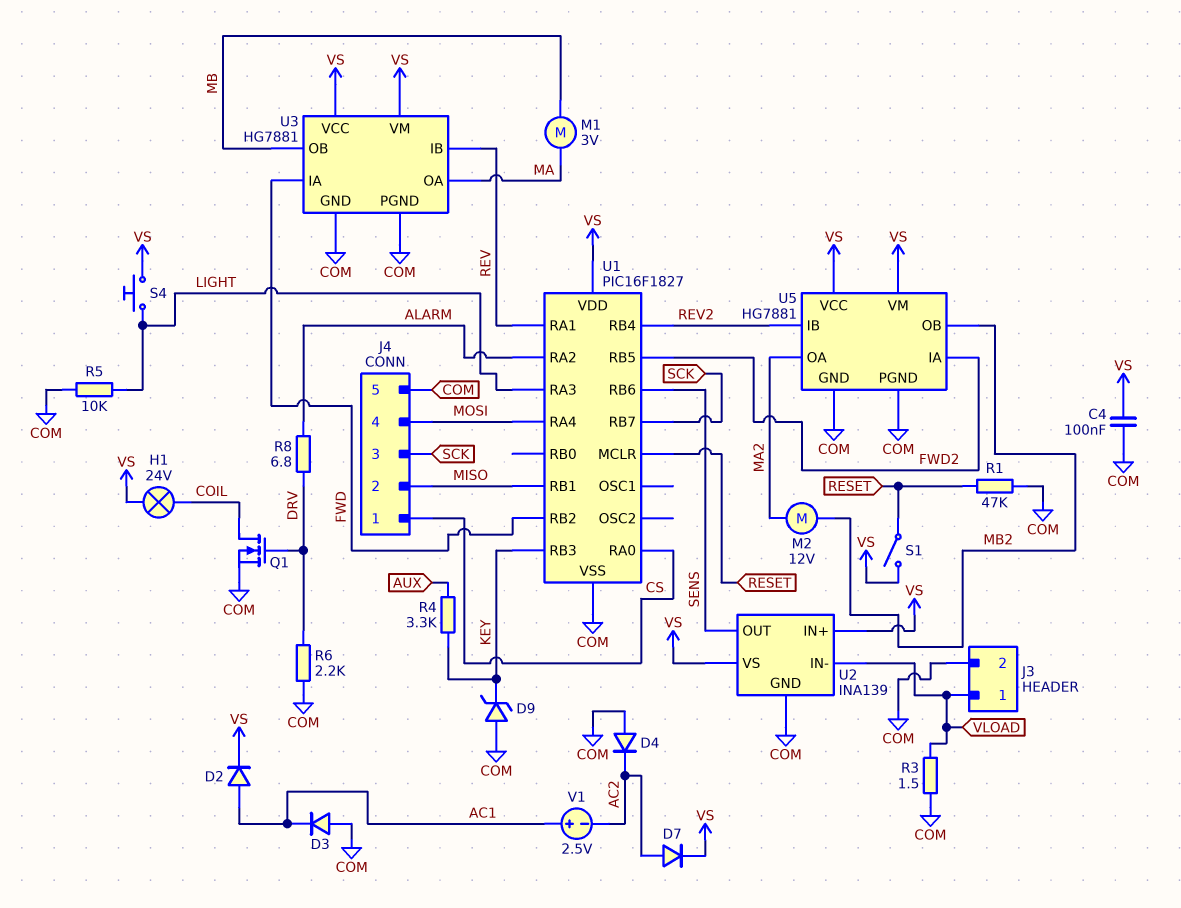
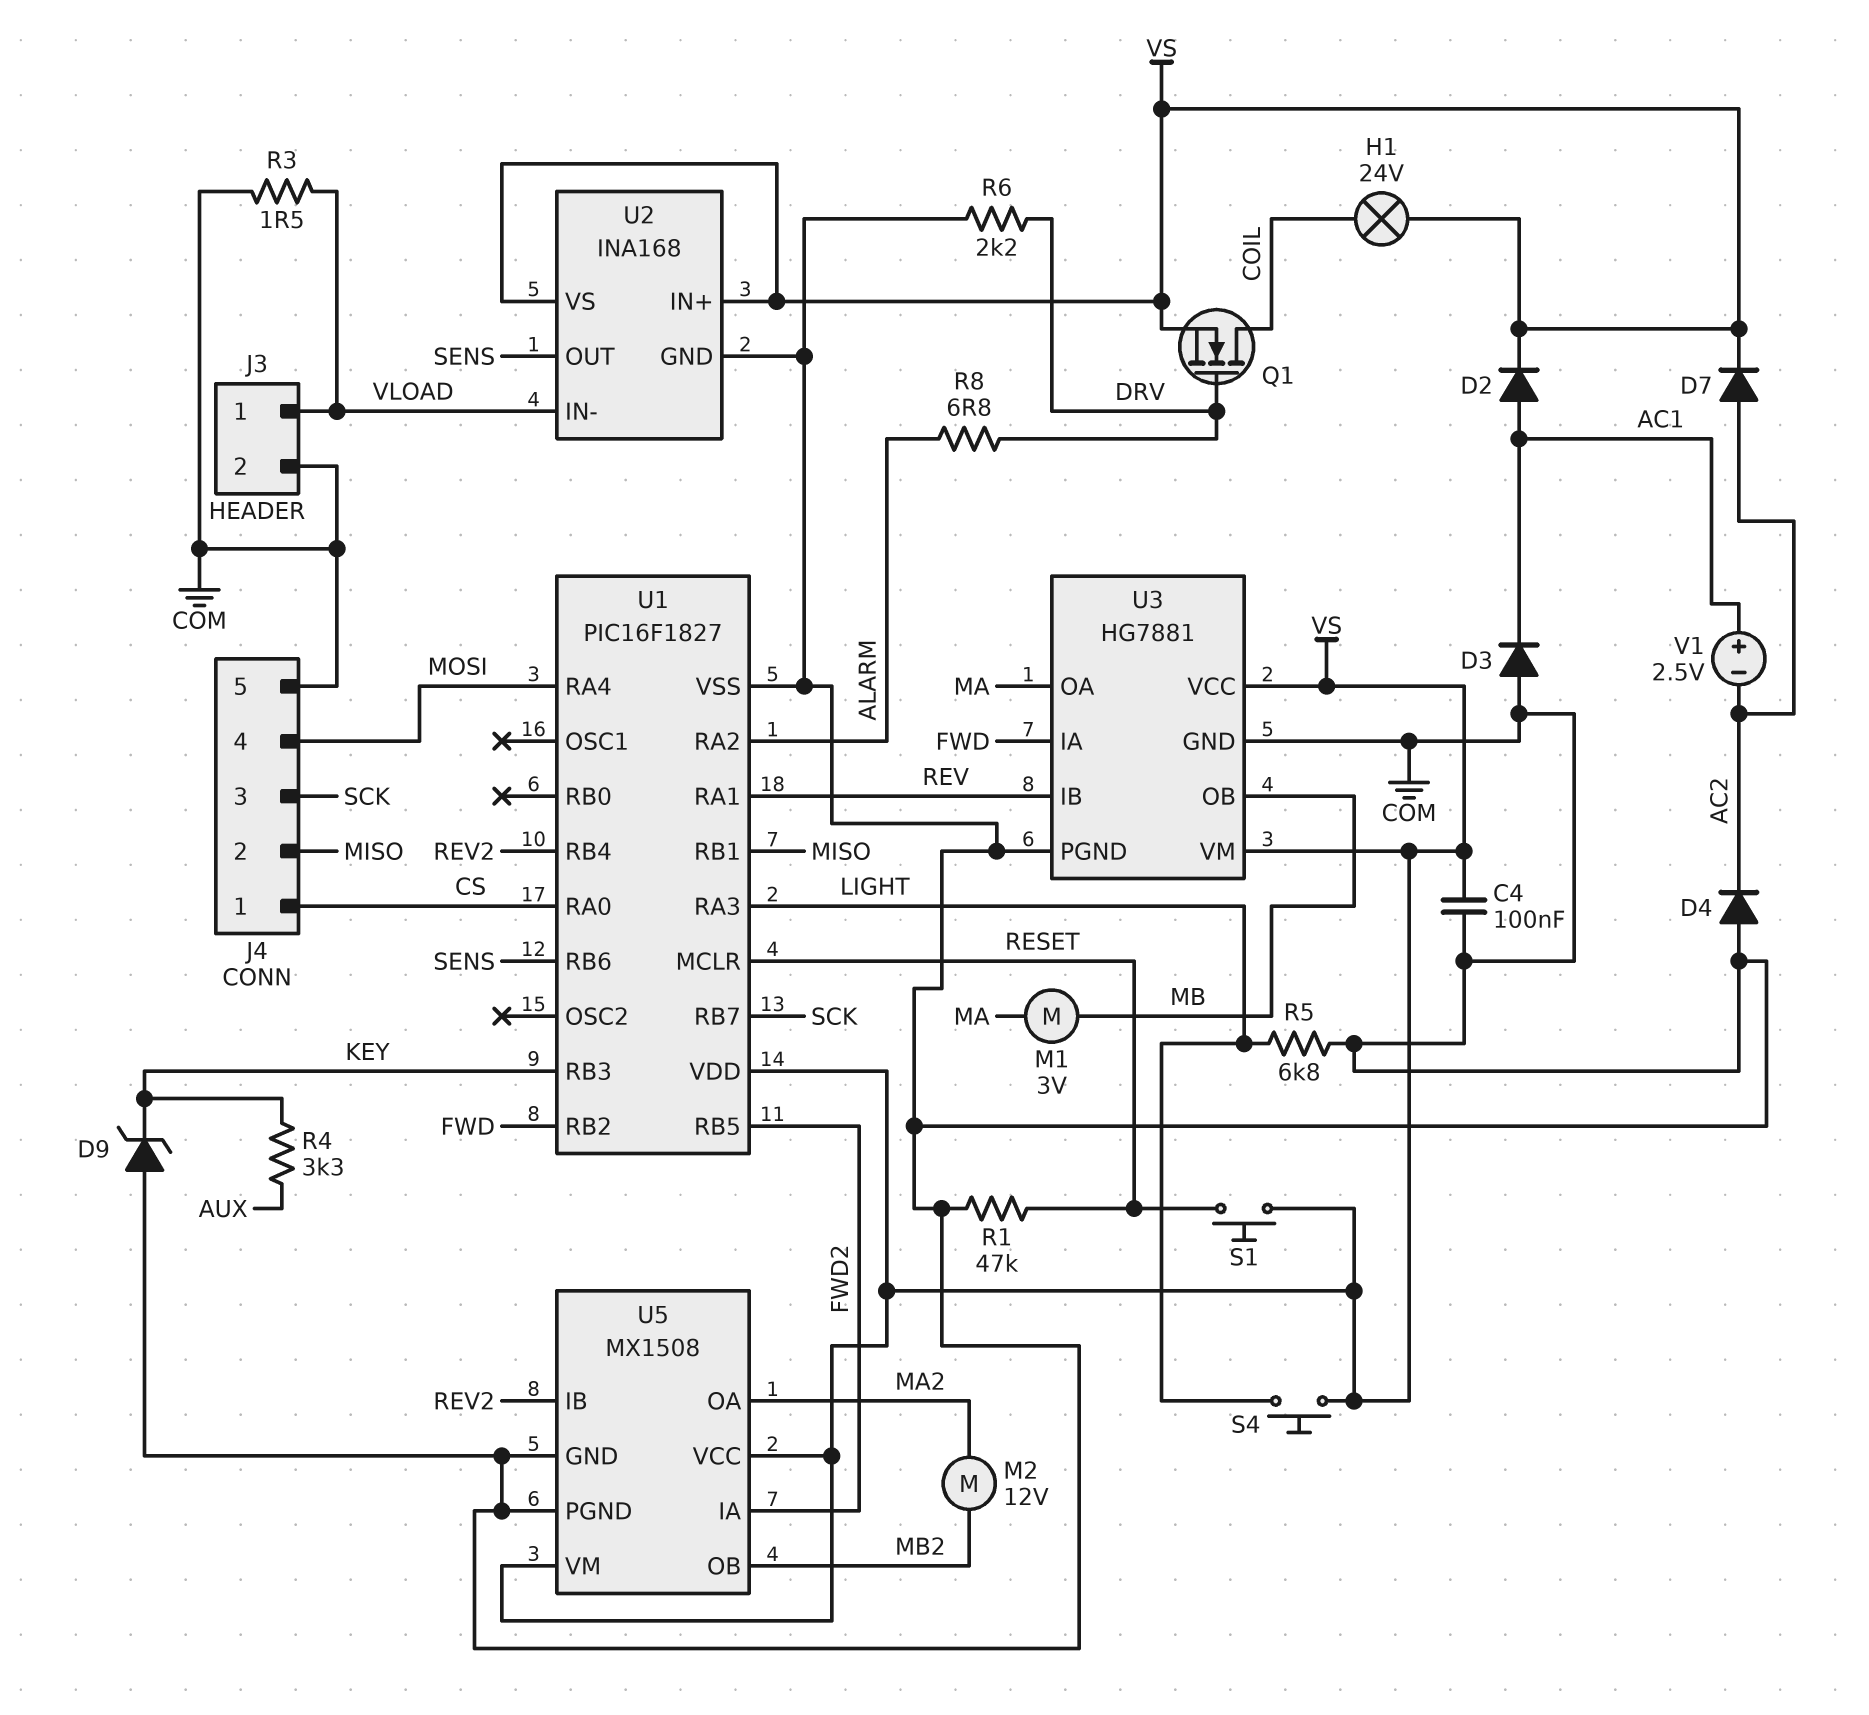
Q1: NMOS (G DRV, D COIL, S COM) -> NMOS (G DRV, D COIL, S VS)
R5: 10k (COM, LIGHT) -> 6.8k (COM, LIGHT)
S1: switch (RESET, VS) -> button (RESET, VS)
U2: INA139 -> INA168
U5: HG7881 -> MX1508

